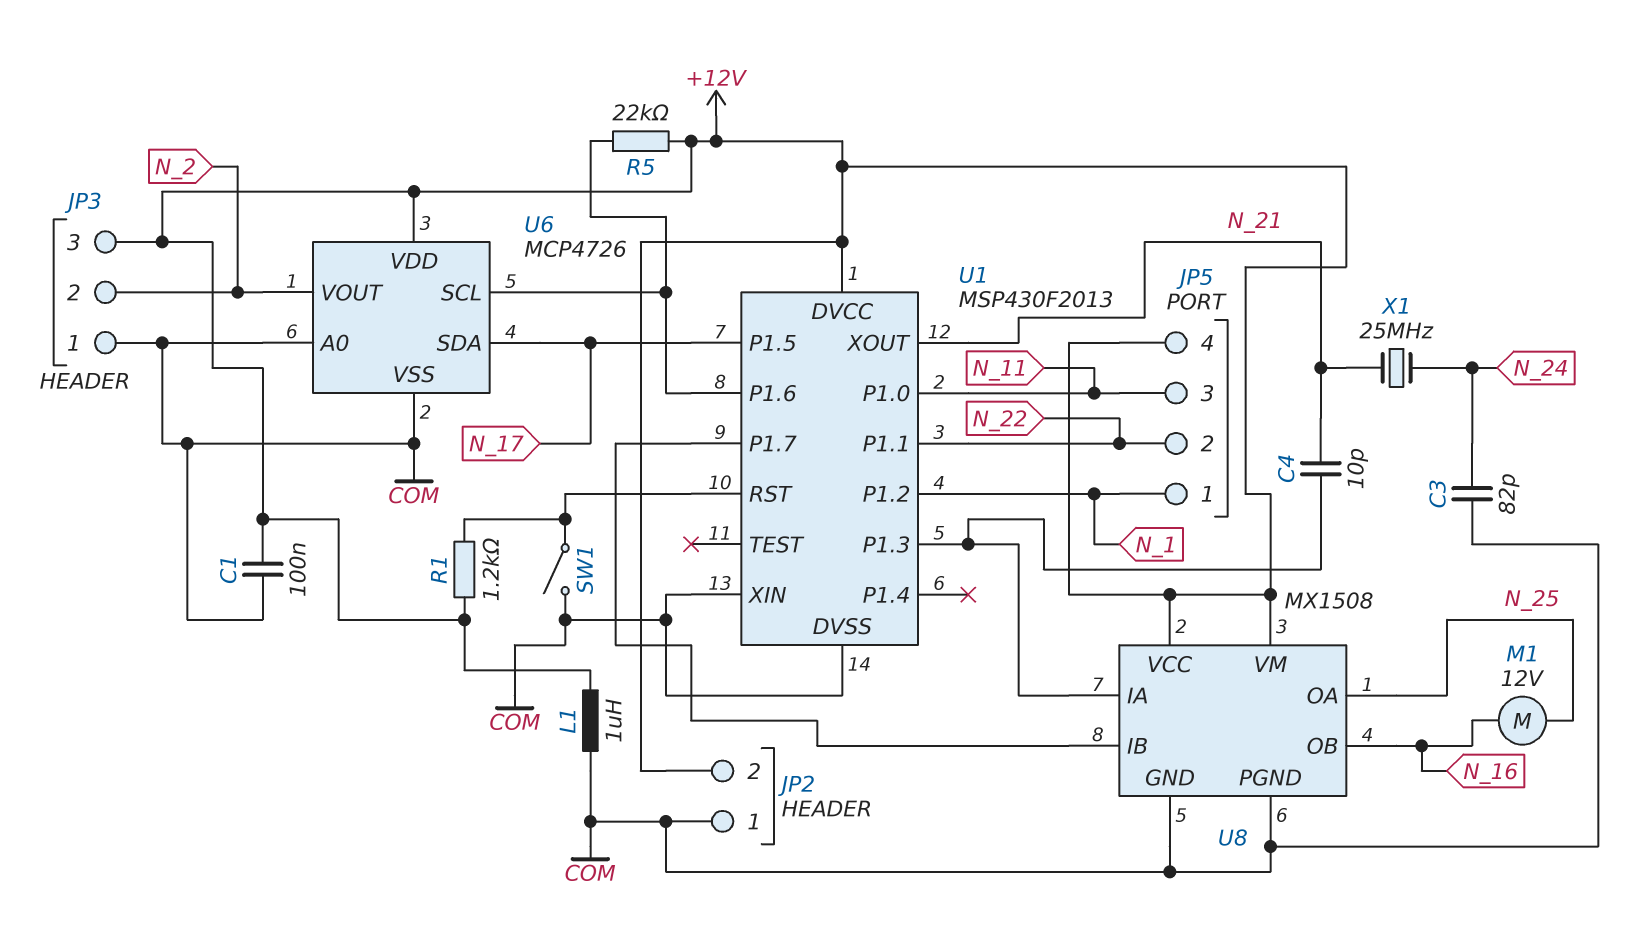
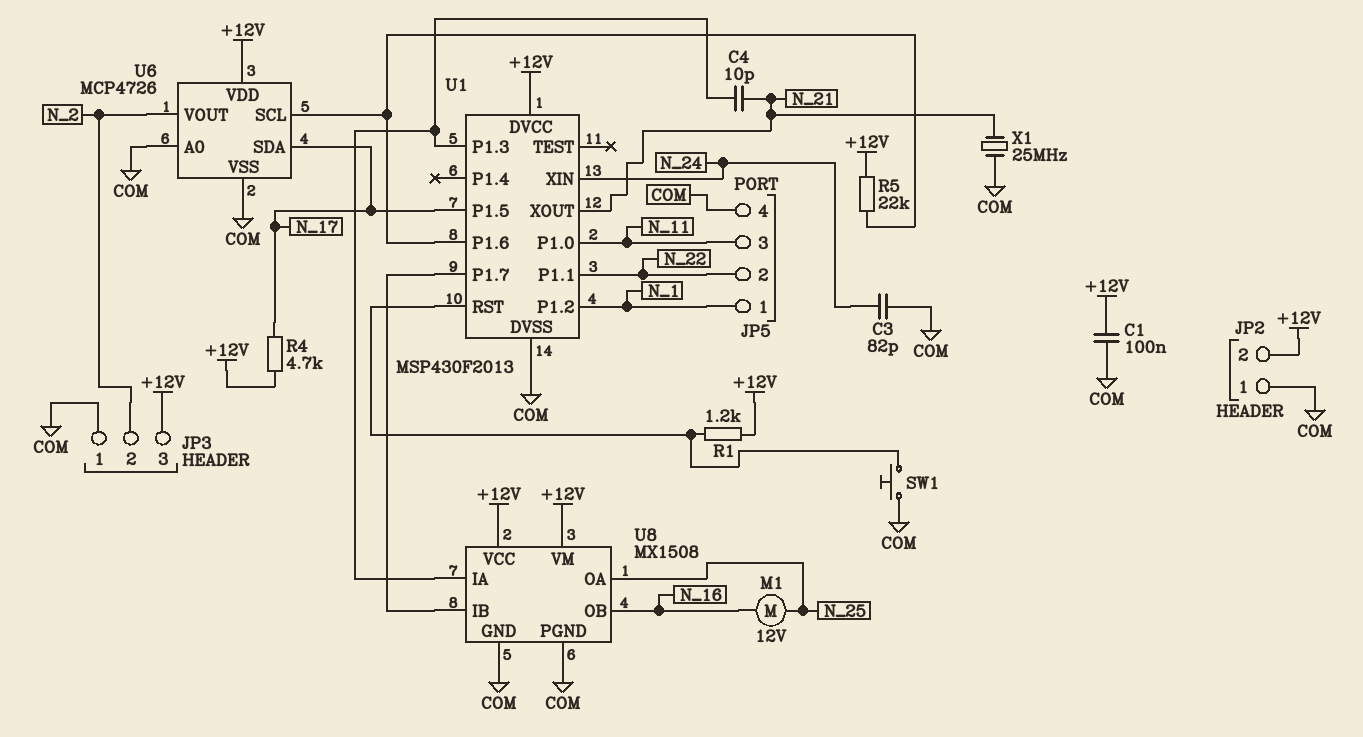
JP5 pin 4: +12V -> COM
L1: 1uH (+12V, COM) -> none
R4: none -> 4.7k (+12V, N_17)
SW1: switch (COM, U1/RST) -> button (COM, U1/RST)
U1 pin XIN: COM -> N_24
X1: 25MHz (N_21, N_24) -> 25MHz (COM, N_21)

